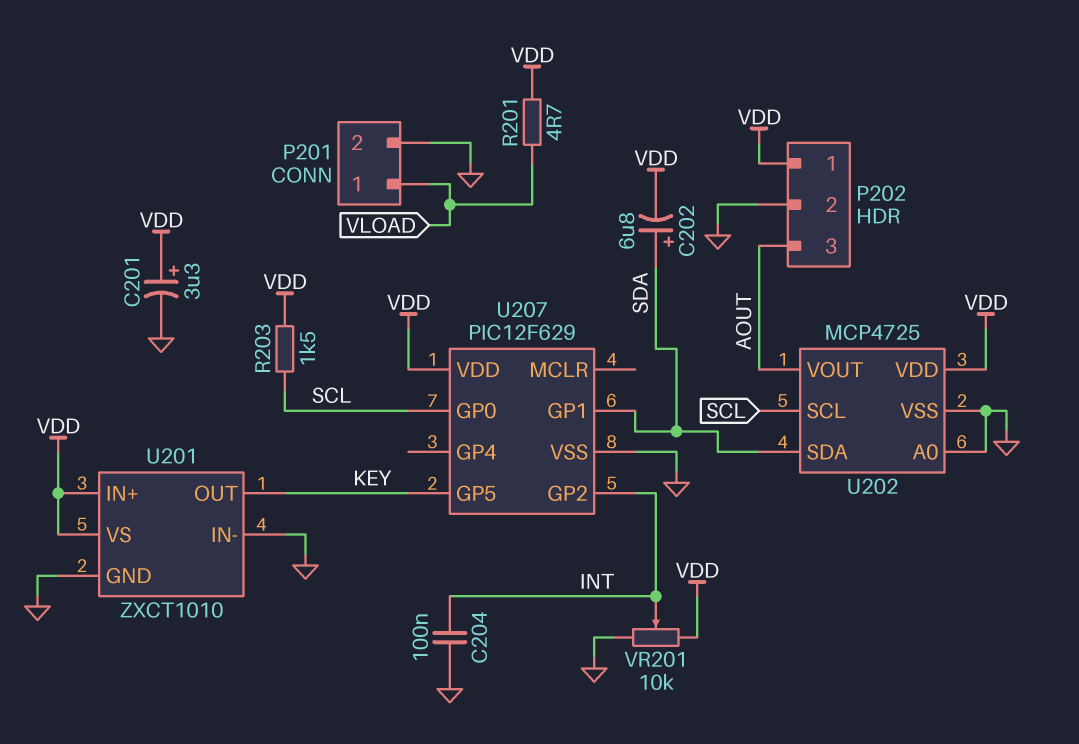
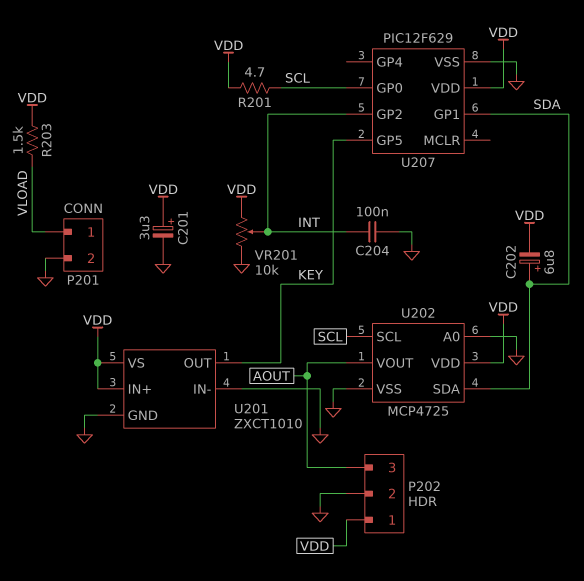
R201: 4.7 (VDD, VLOAD) -> 4.7 (SCL, VDD)
R203: 1.5k (SCL, VDD) -> 1.5k (VDD, VLOAD)

